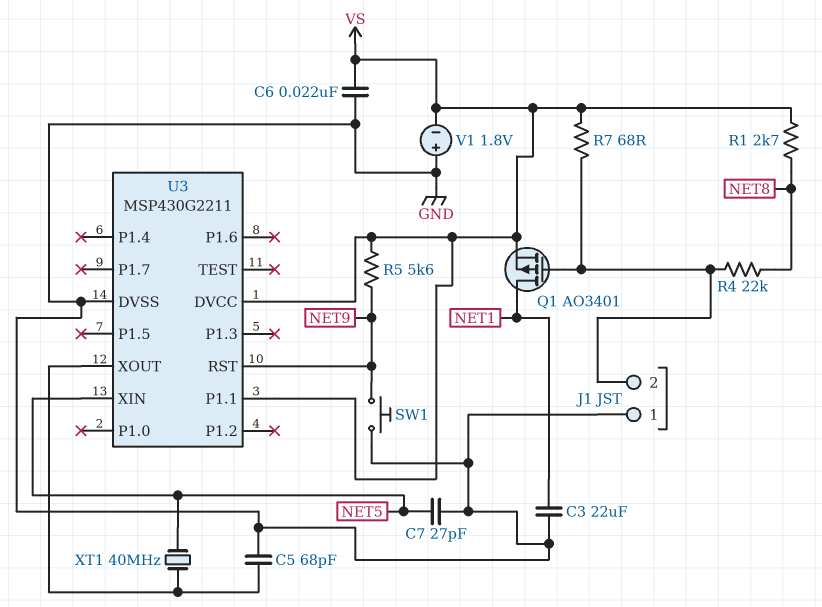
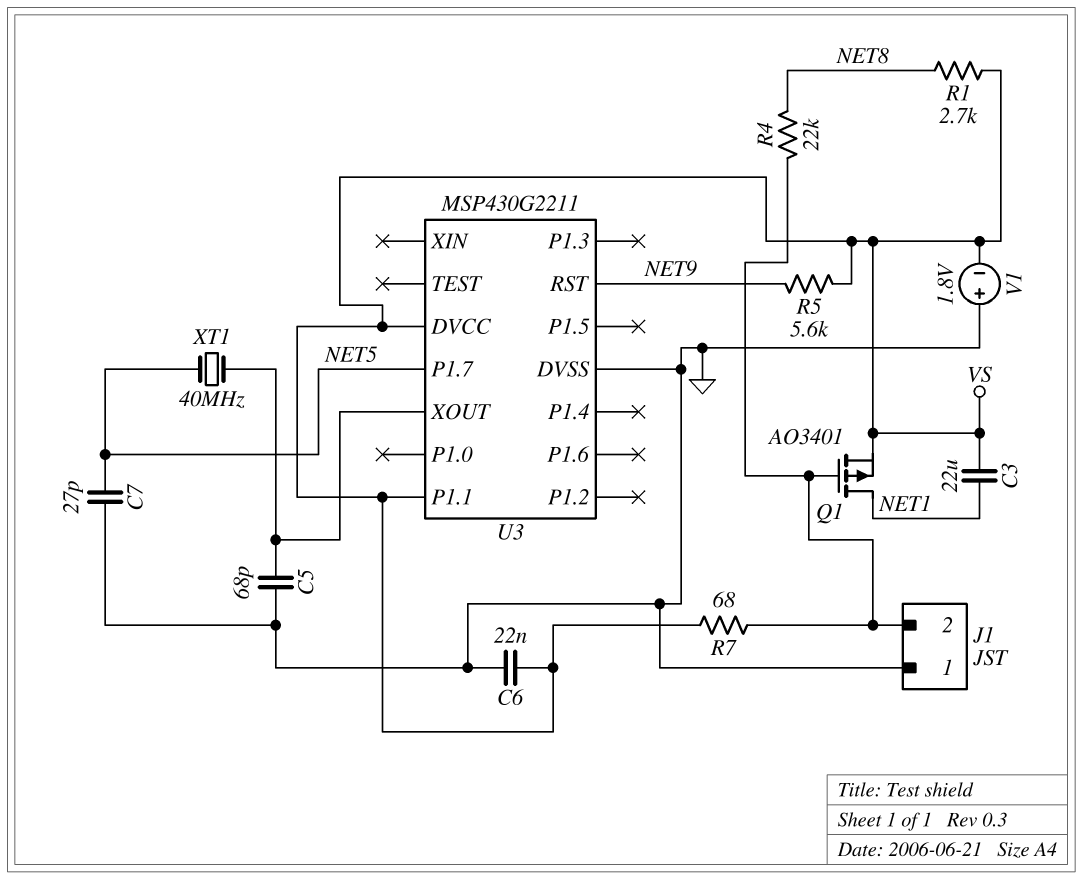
C3: 22uF (GND, NET1) -> 22uF (NET1, VS)
SW1: button (GND, NET9) -> none
U3 pin P1.7: none -> NET5
U3 pin XIN: NET5 -> none

